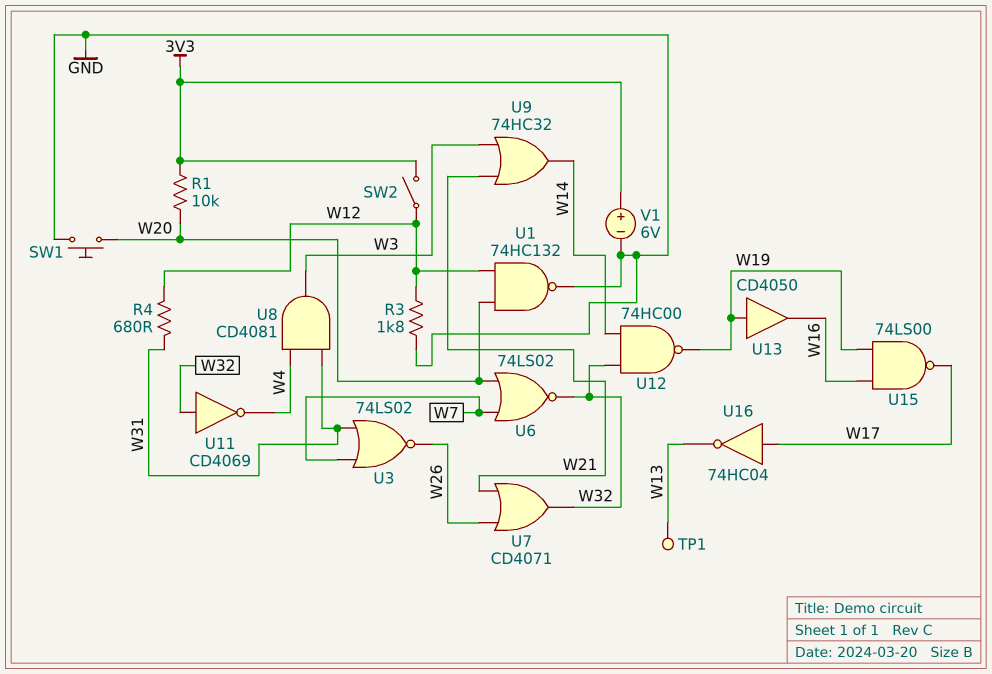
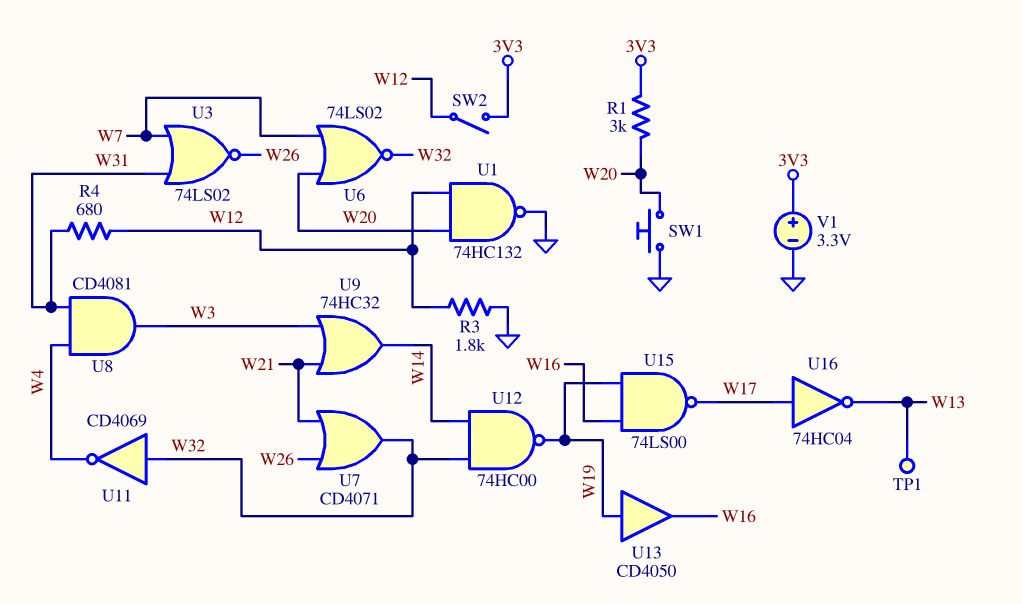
R1: 10k (3V3, W20) -> 3k (3V3, W20)
V1: 6V (plus 3V3, minus GND) -> 3.3V (plus 3V3, minus GND)

